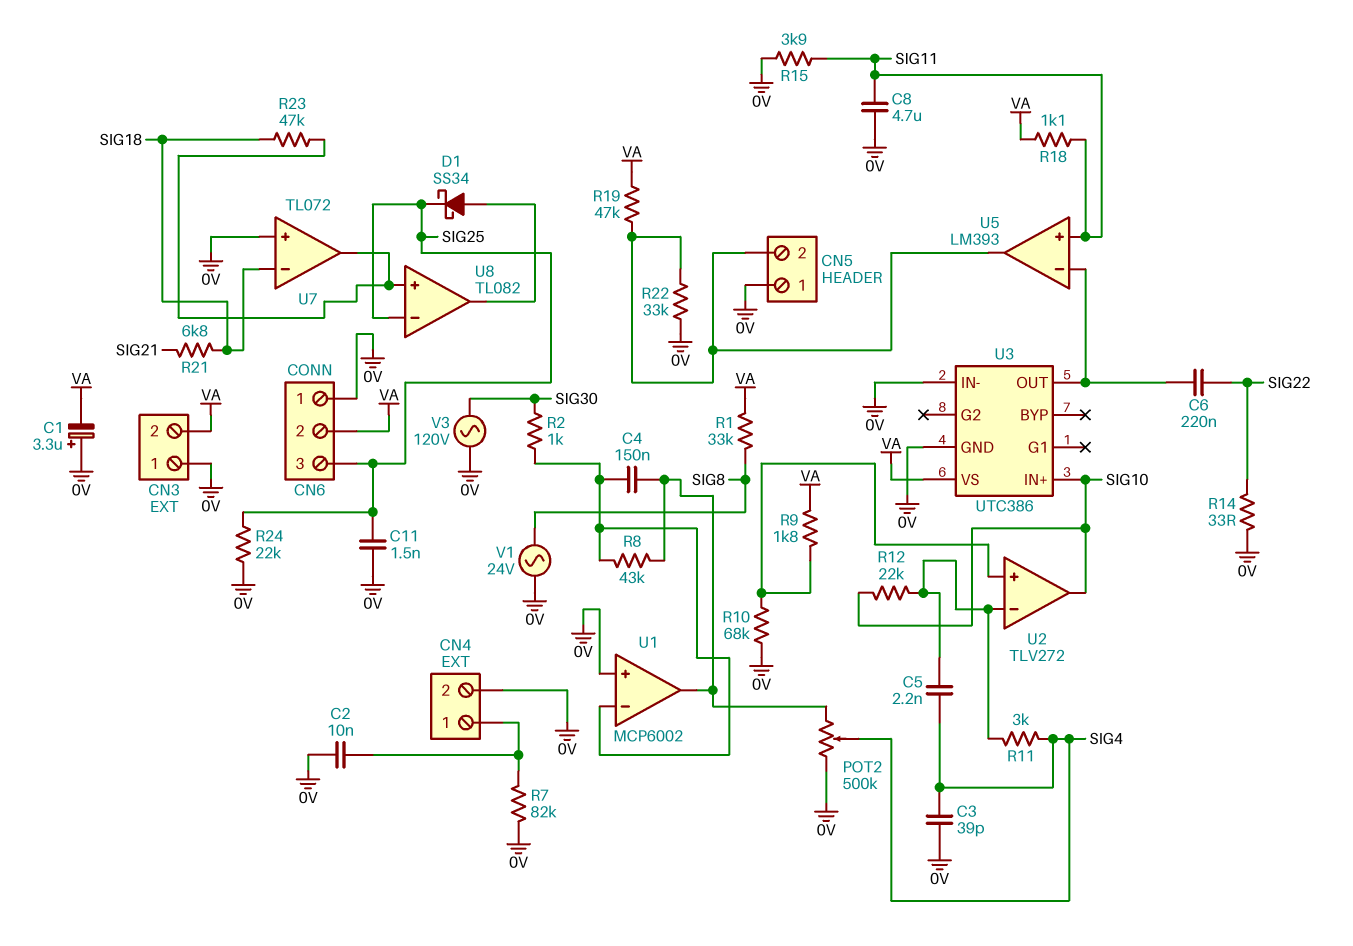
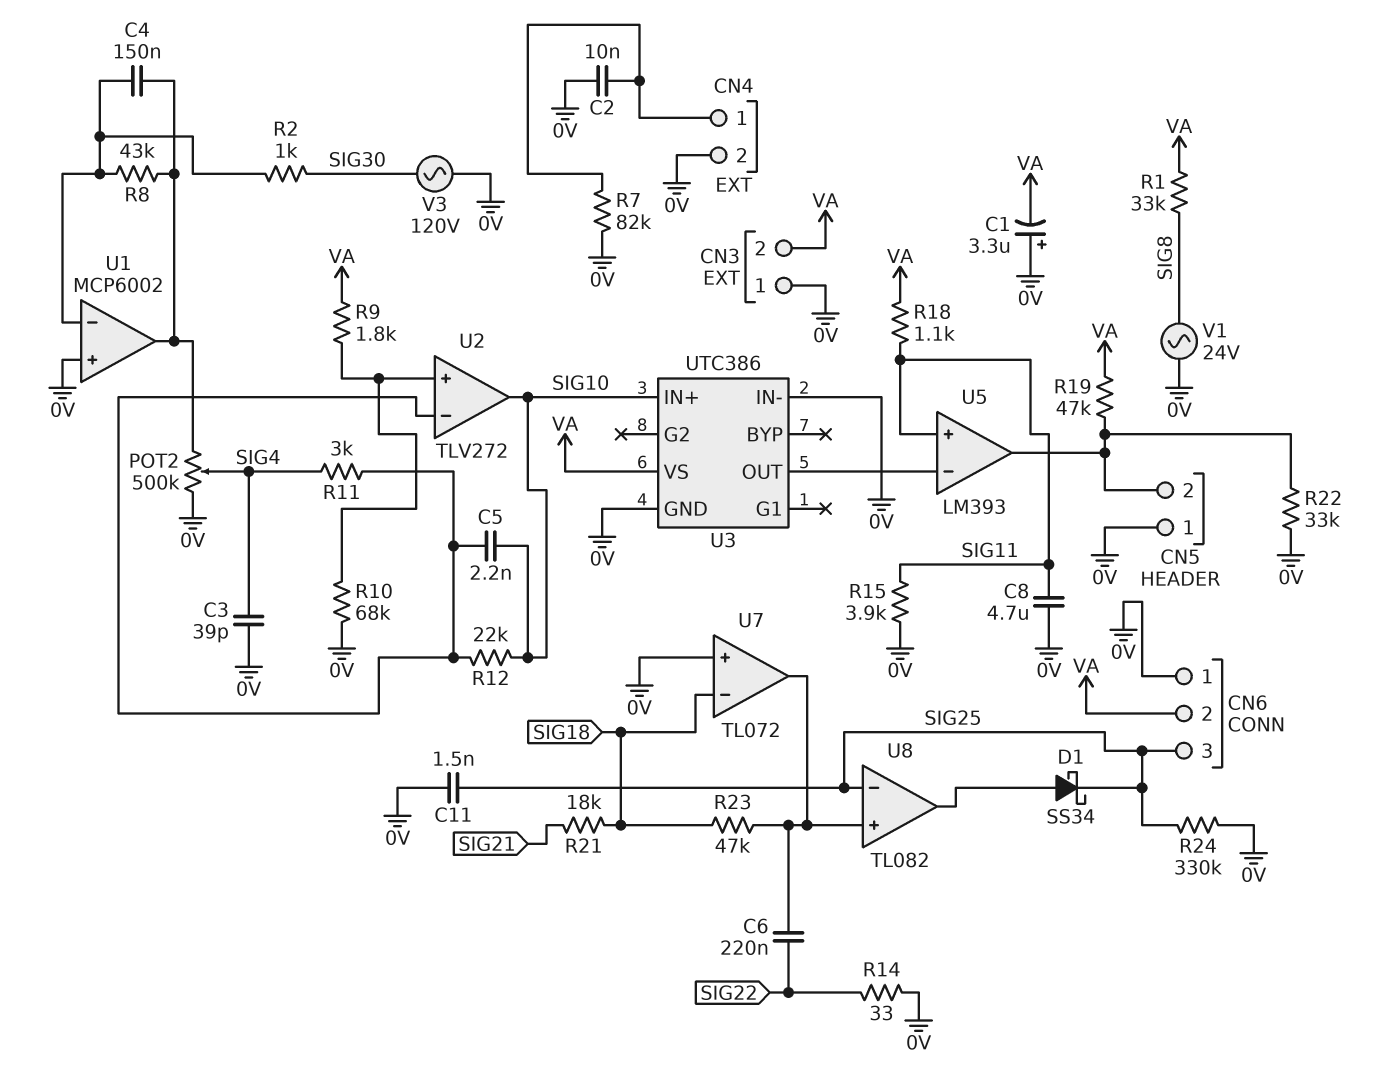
C5: 2.2nF (SIG4, U2/in-) -> 2.2nF (SIG10, U2/in-)
C6: 220nF (SIG22, U3/OUT) -> 220nF (SIG22, U7/out)
R21: 6.8k (SIG18, SIG21) -> 18k (SIG18, SIG21)
R24: 22k (0V, SIG25) -> 330k (0V, SIG25)

